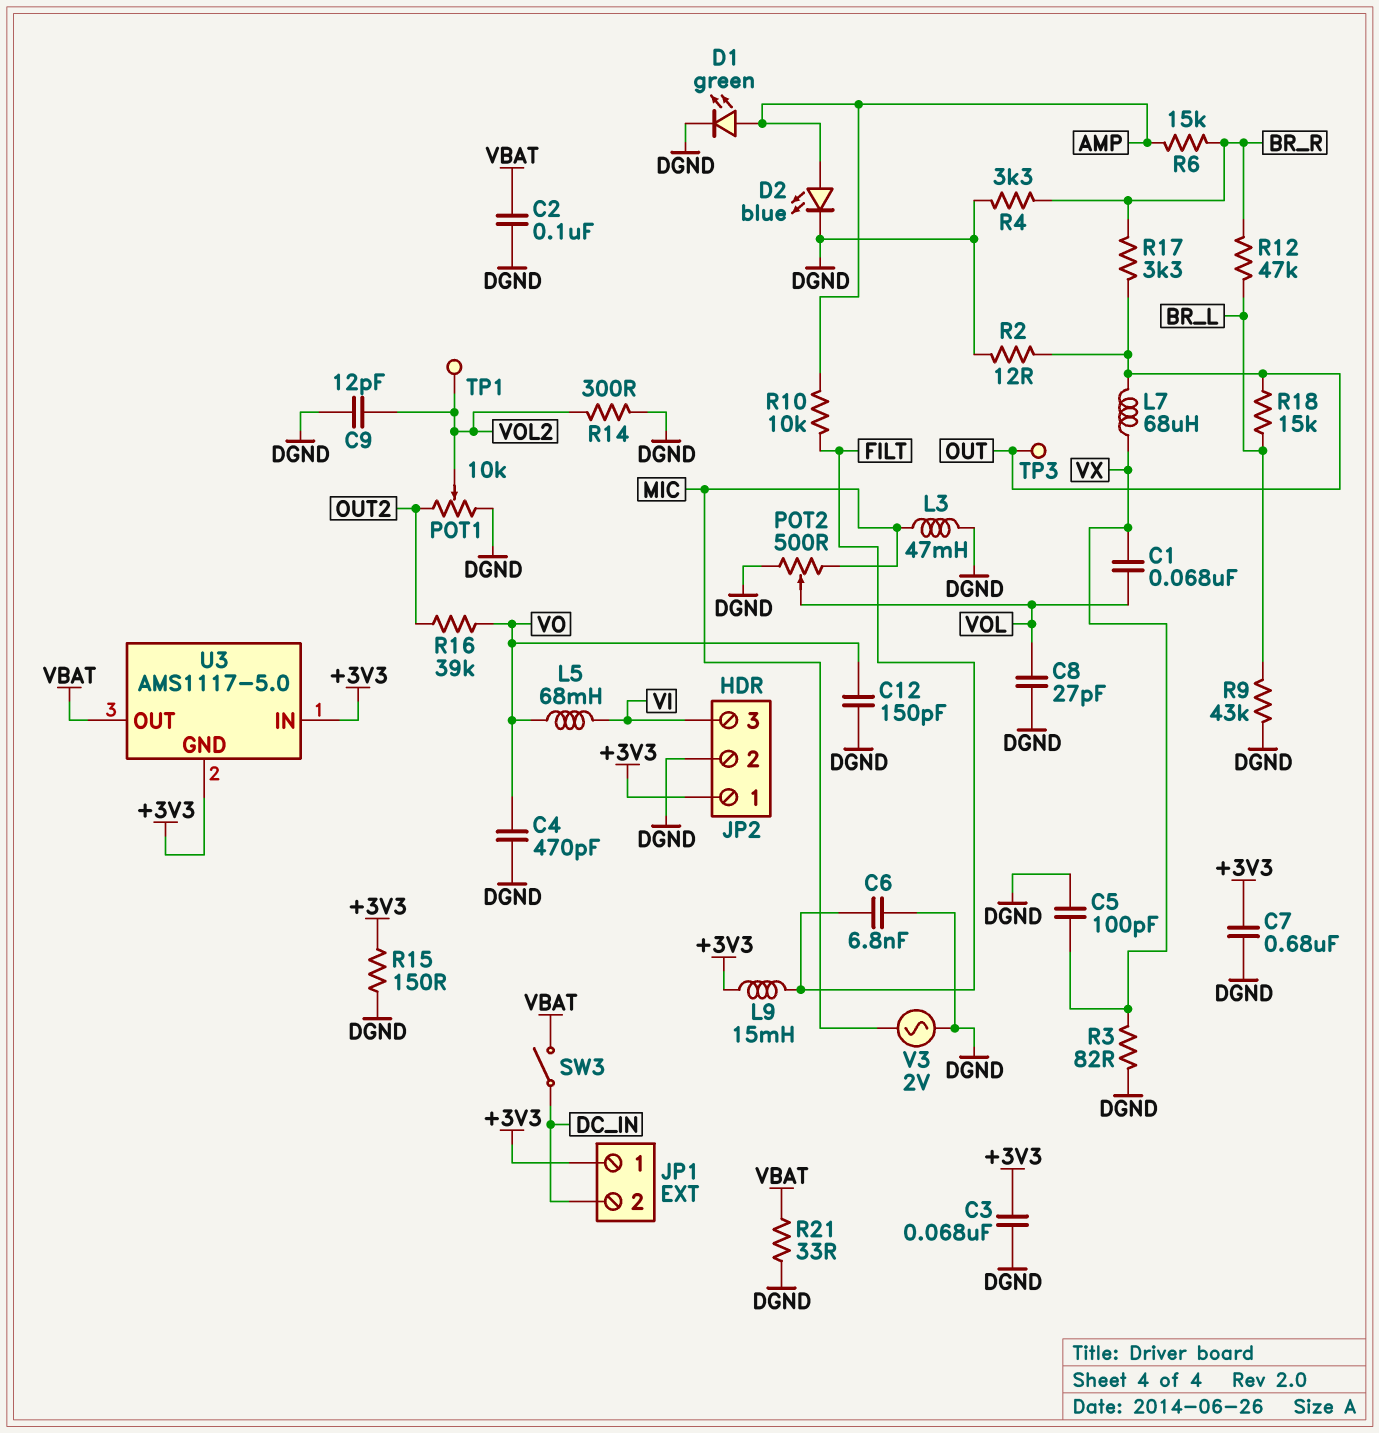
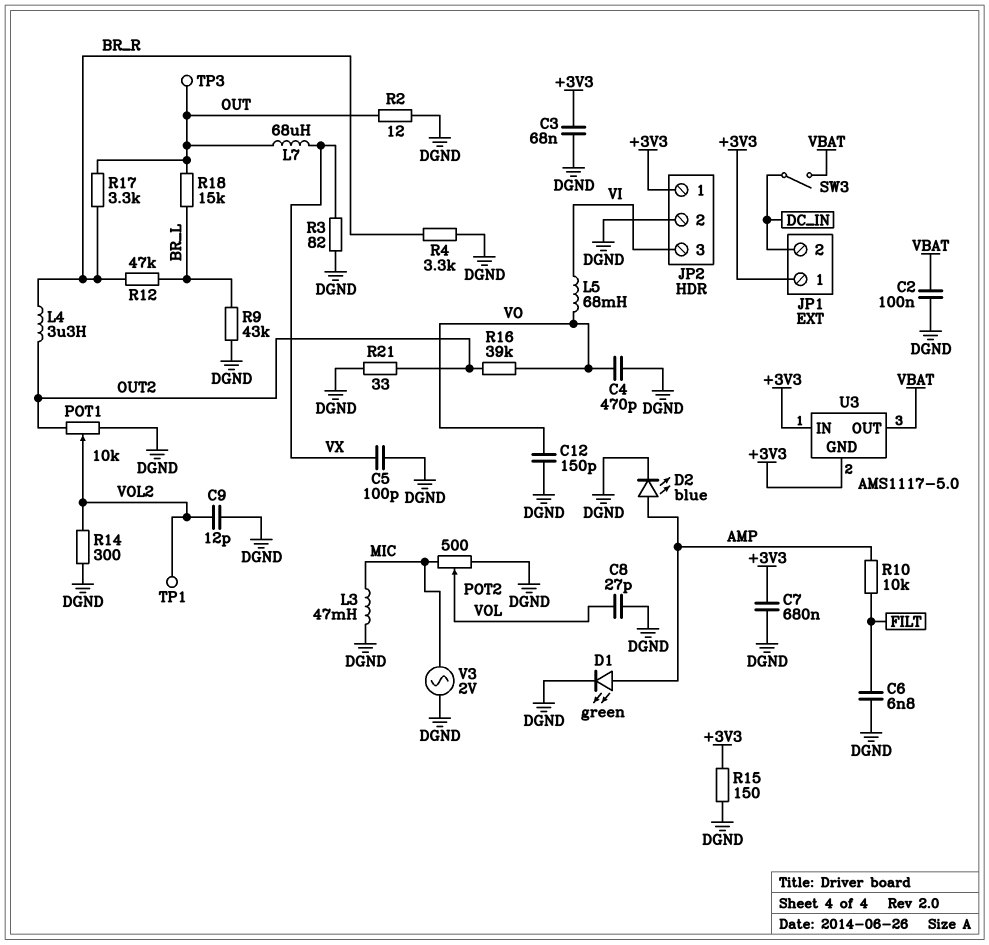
C1: 68nF (VOL, VX) -> none
L4: none -> 3.3uH (BR_R, OUT2)
L9: 15mH (+3V3, FILT) -> none
R6: 15k (AMP, BR_R) -> none
R21: 33 (DGND, VBAT) -> 33 (DGND, OUT2)

